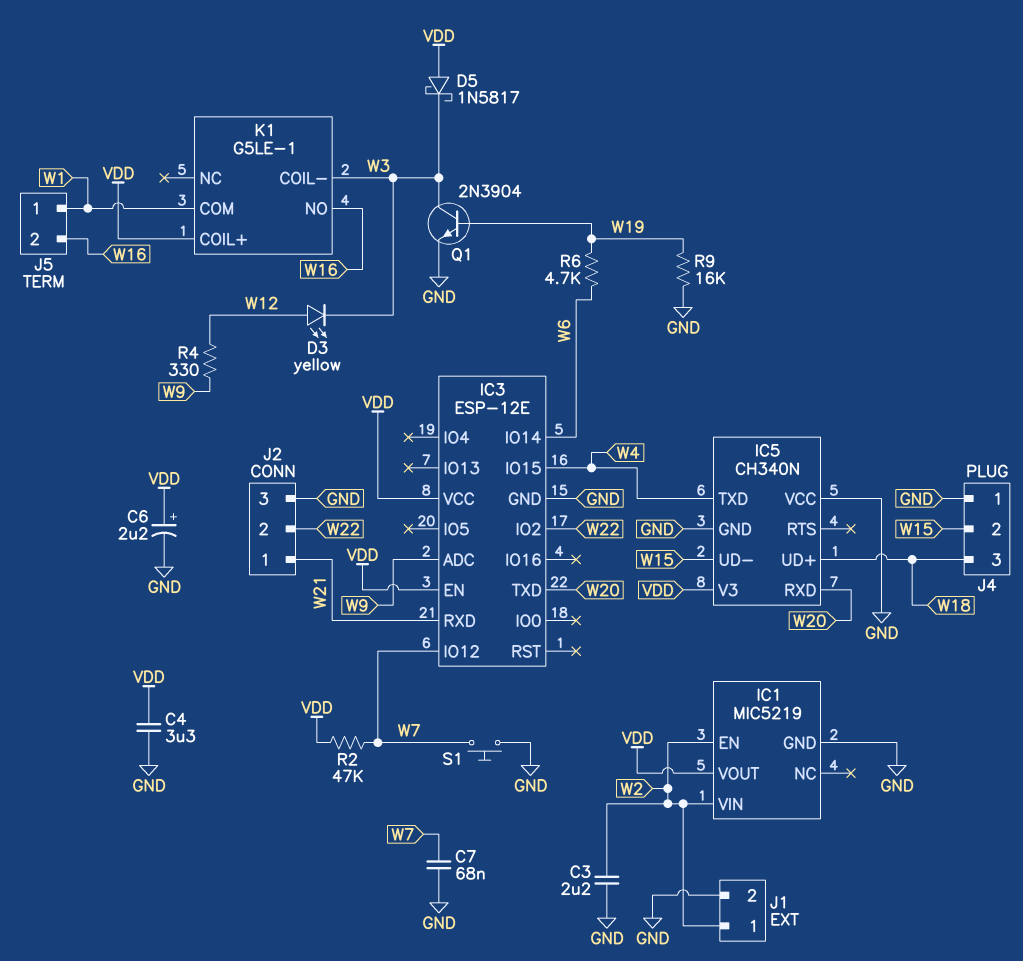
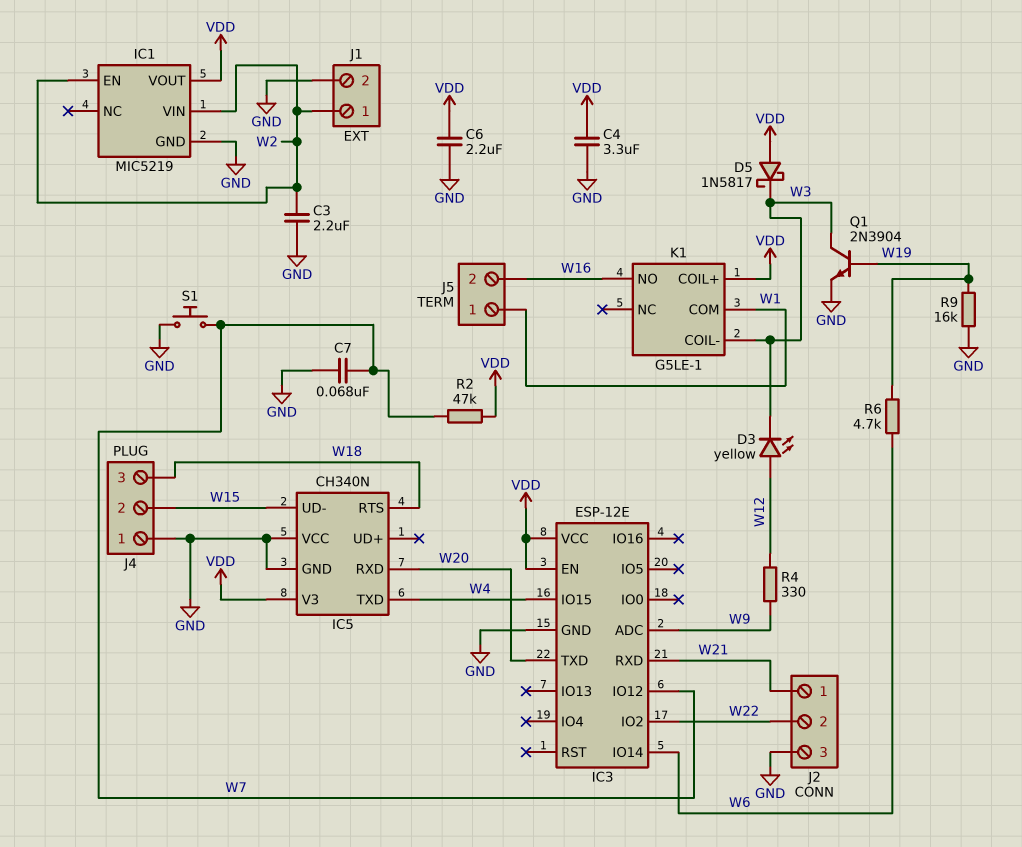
C6: 2.2uF (plus VDD, minus GND) -> 2.2uF (GND, VDD)
IC5 pin RTS: none -> W18
IC5 pin UD+: W18 -> none

